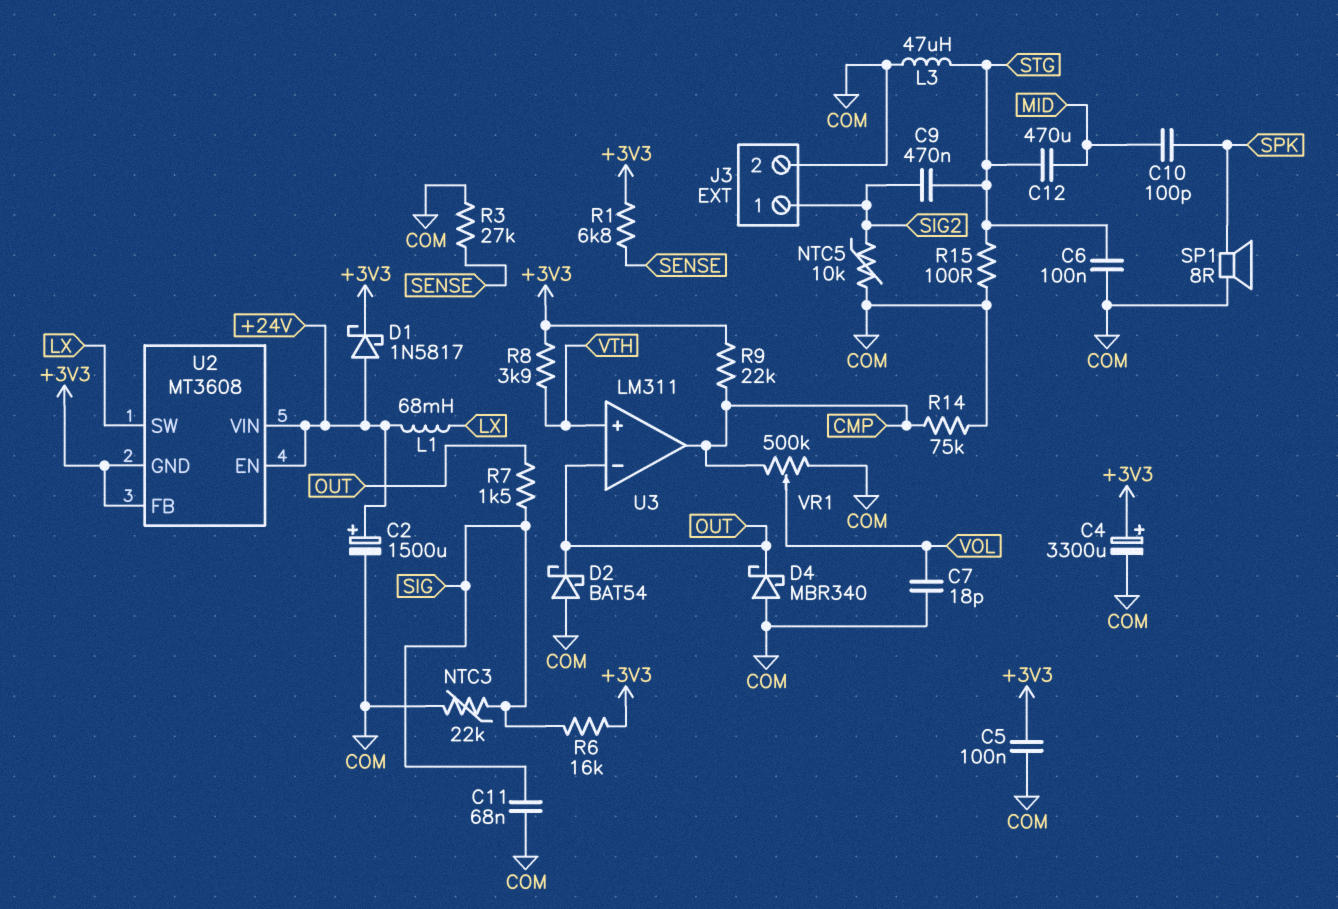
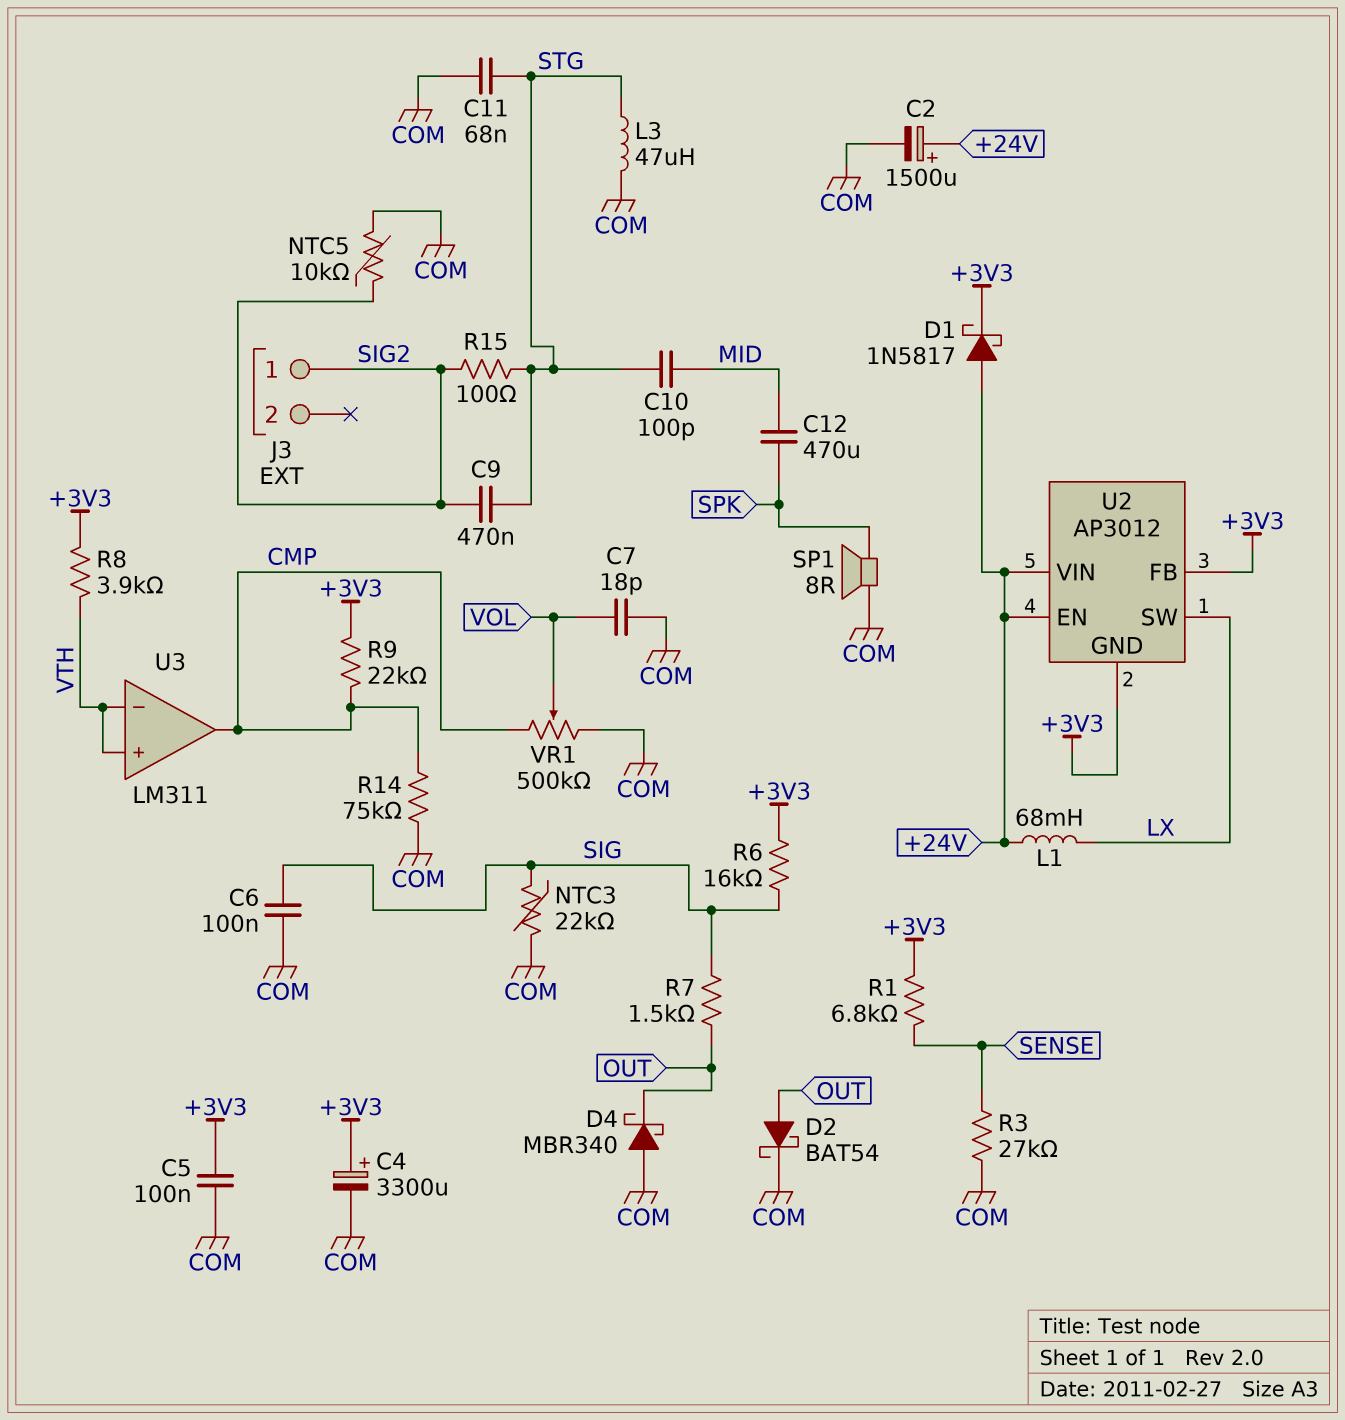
C6: 100nF (COM, STG) -> 100nF (COM, SIG)
C10: 100pF (MID, SPK) -> 100pF (MID, STG)
C11: 68nF (COM, SIG) -> 68nF (COM, STG)
C12: 470uF (MID, STG) -> 470uF (MID, SPK)
D2: schottky BAT54 (A COM, K OUT) -> schottky BAT54 (A OUT, K COM)
J3 pin 2: COM -> none
R15: 100 (COM, STG) -> 100 (SIG2, STG)
U2: MT3608 -> AP3012
U3 pin in-: OUT -> VTH

